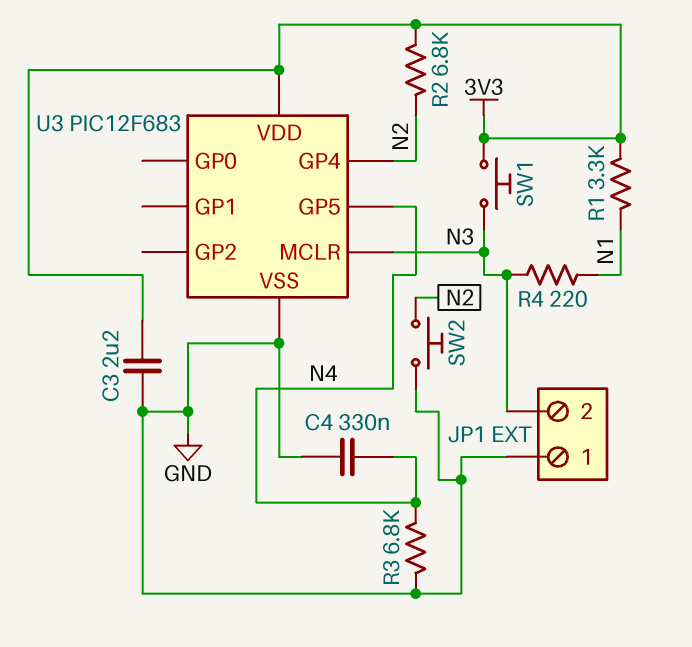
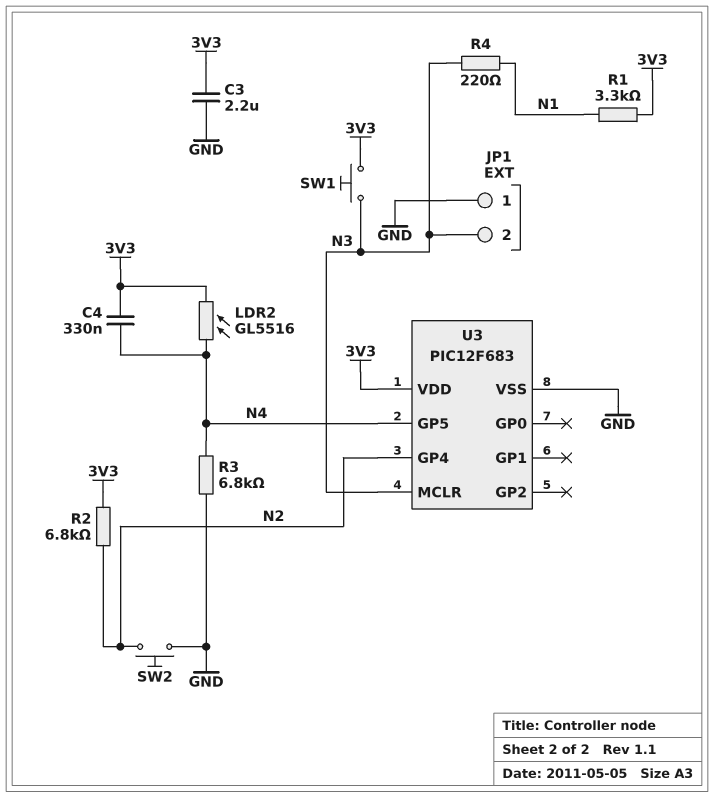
C4: 330nF (GND, N4) -> 330nF (3V3, N4)
LDR2: none -> GL5516 (3V3, N4)

